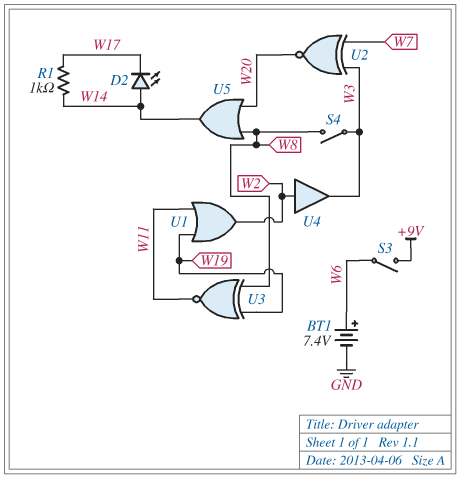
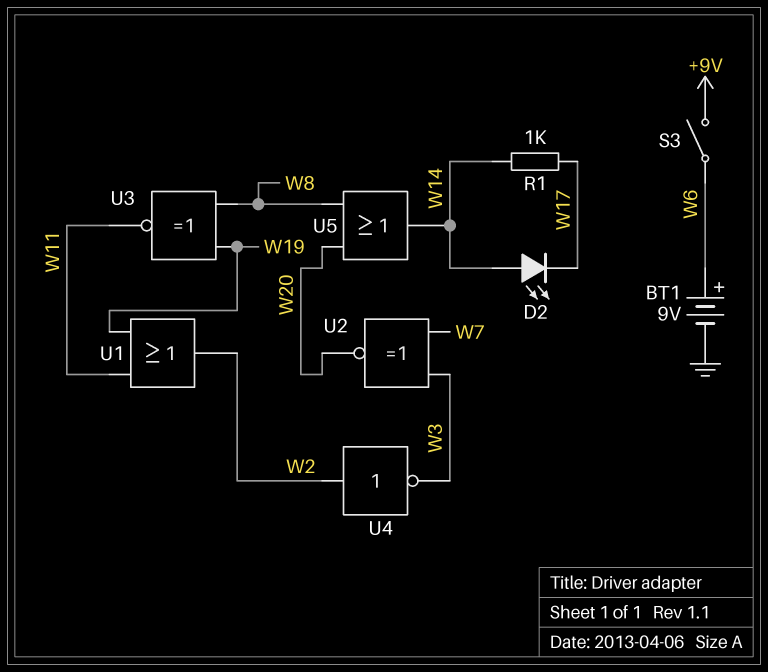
BT1: 7.4V (plus W6, minus GND) -> 9V (plus W6, minus GND)
S4: switch (W3, W8) -> none
U4: buffer (in W2, out W3) -> NOT (in W2, out W3)

